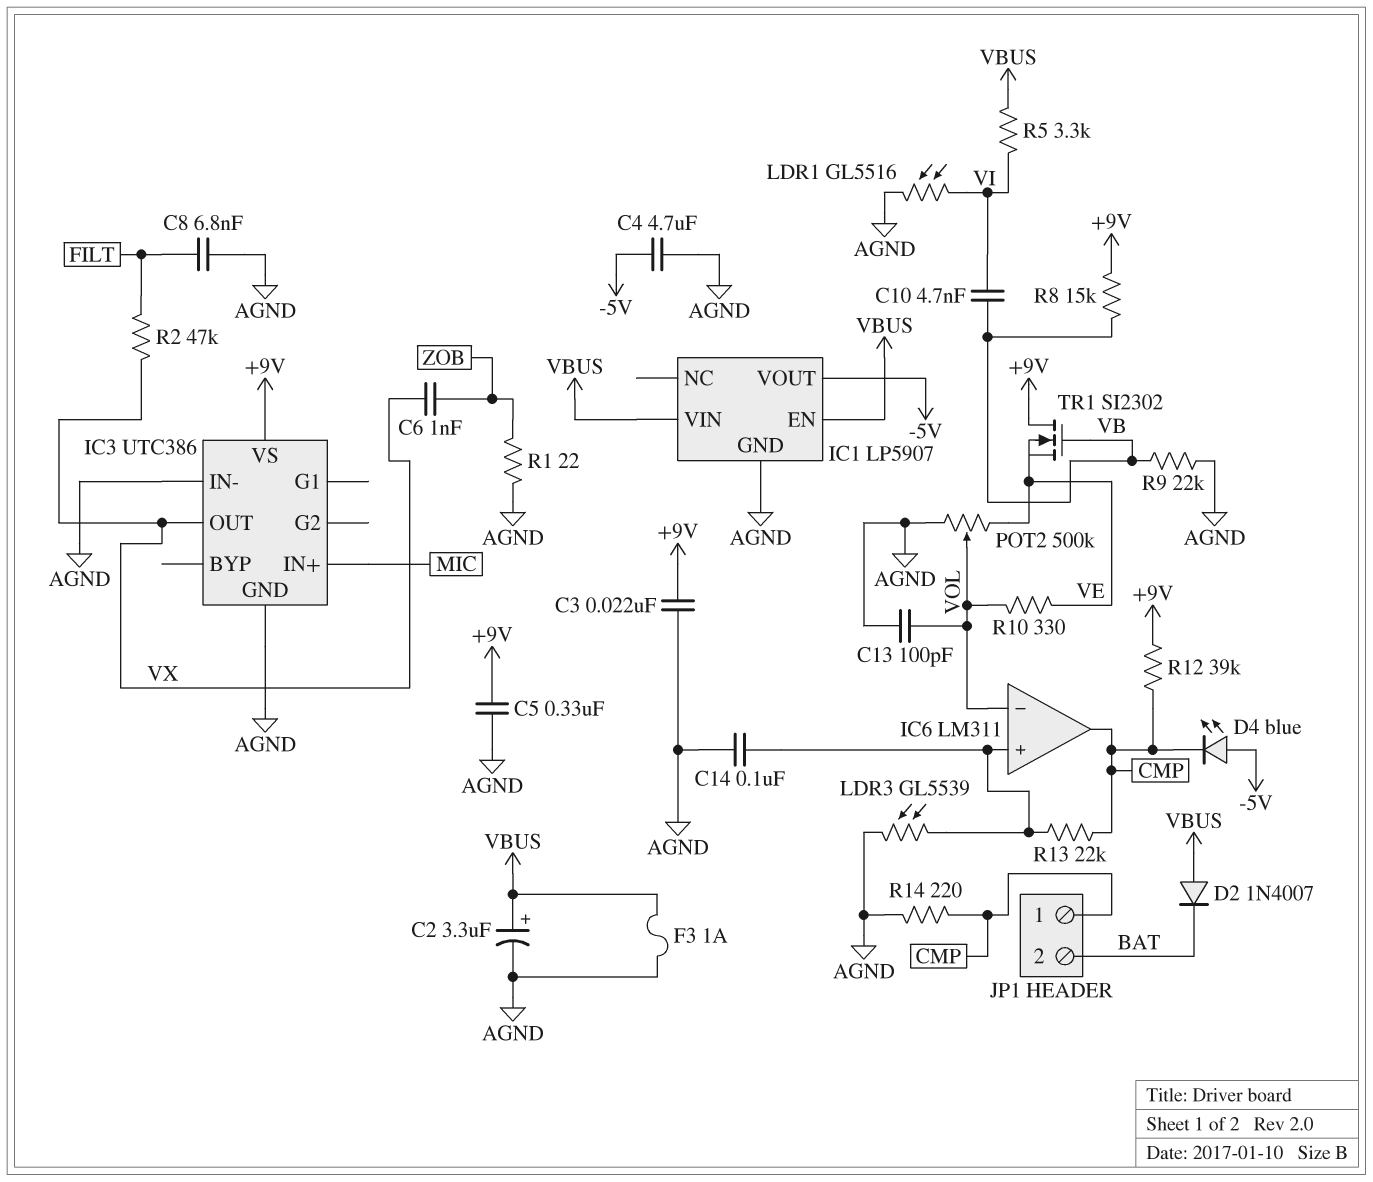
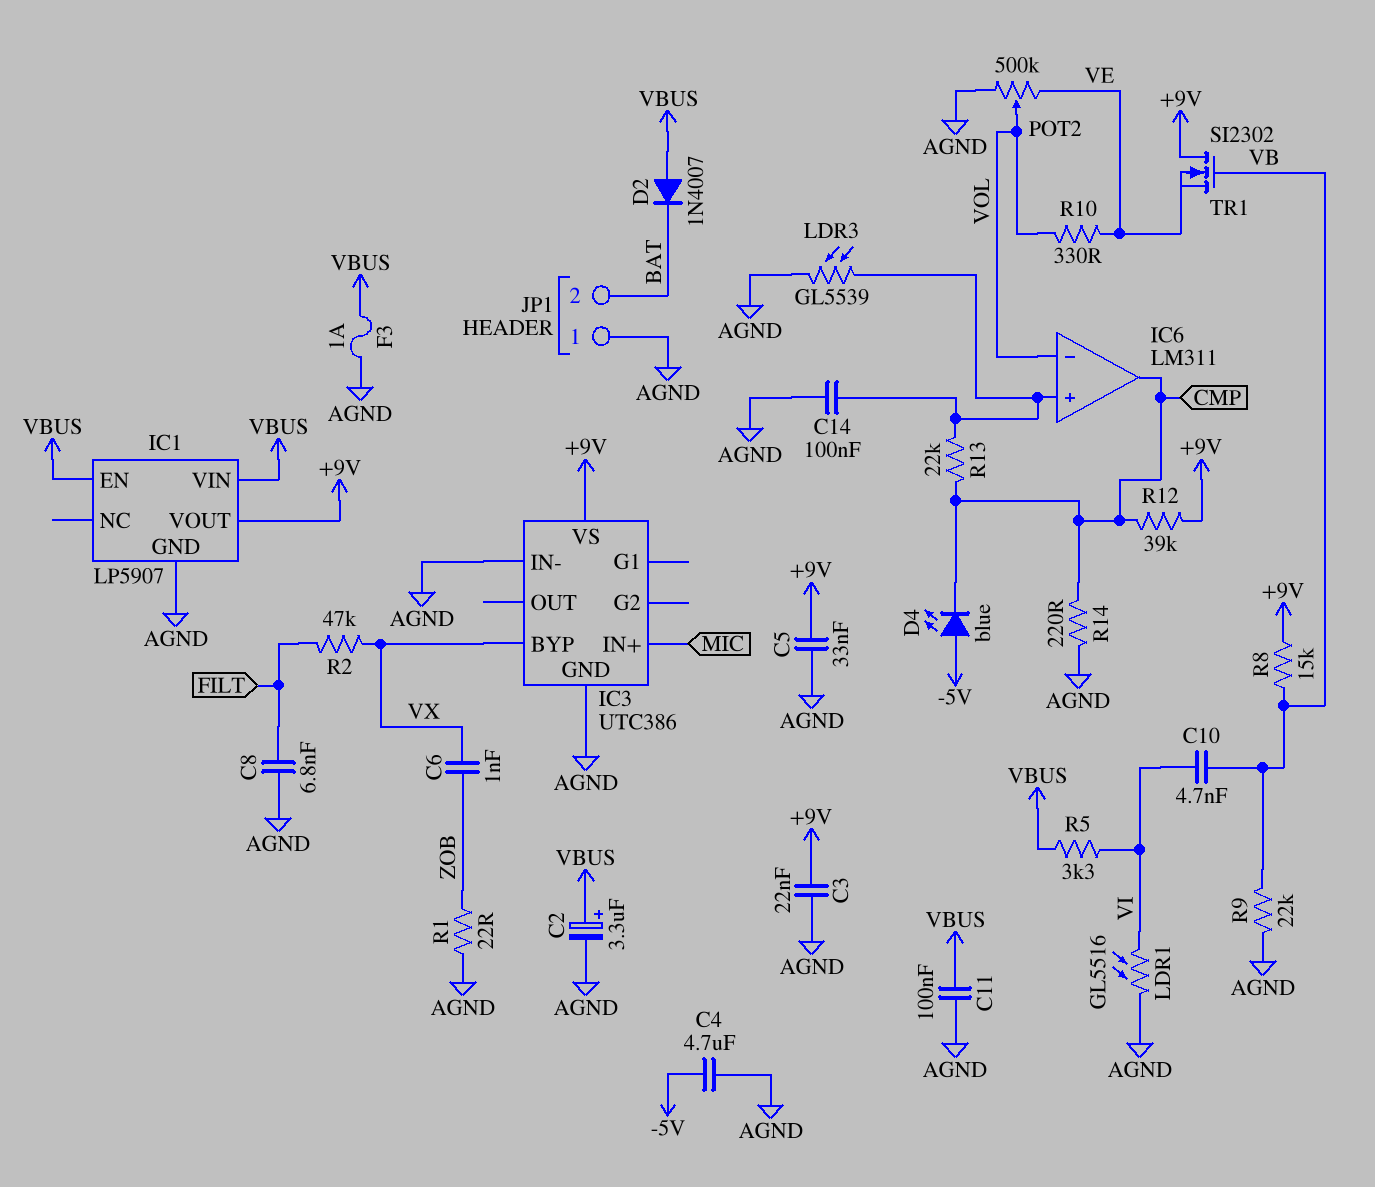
C5: 330nF (+9V, AGND) -> 33nF (+9V, AGND)
C11: none -> 100nF (AGND, VBUS)
C13: 100pF (AGND, VOL) -> none
IC1 pin VOUT: -5V -> +9V
IC3 pin BYP: none -> VX
IC3 pin OUT: VX -> none
JP1 pin 1: CMP -> AGND

